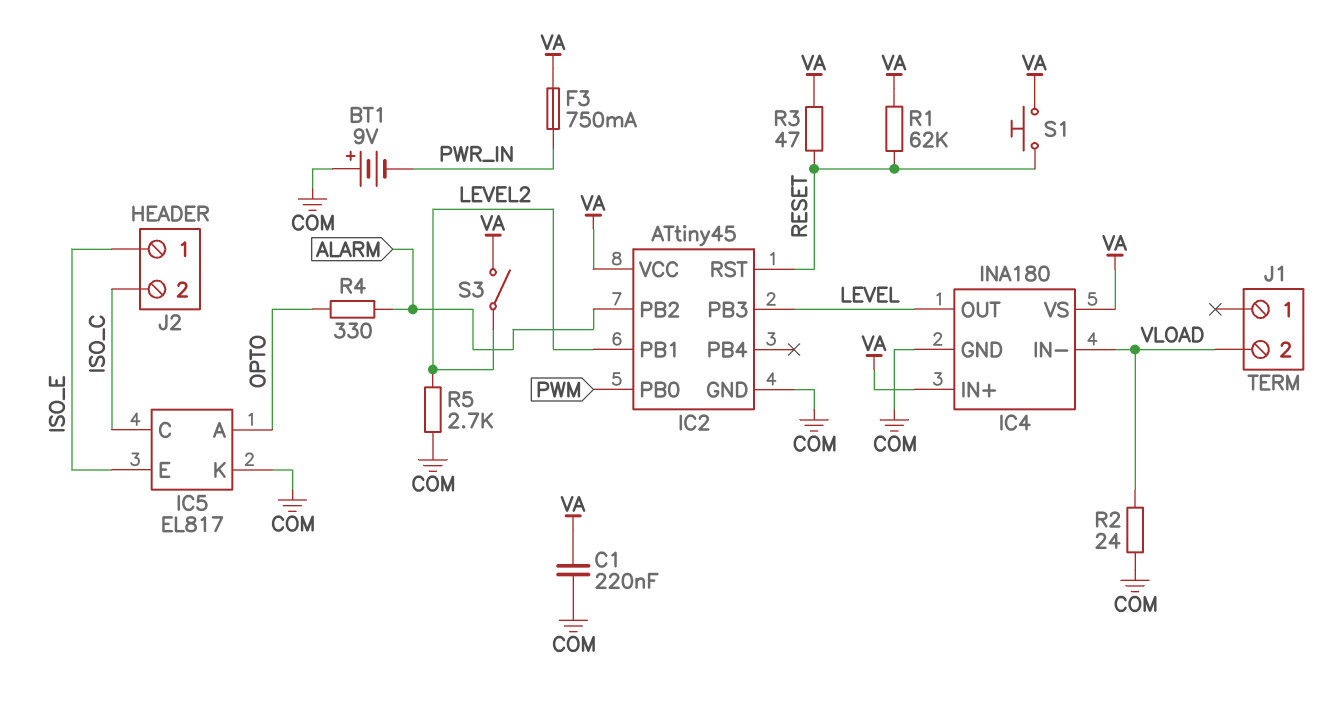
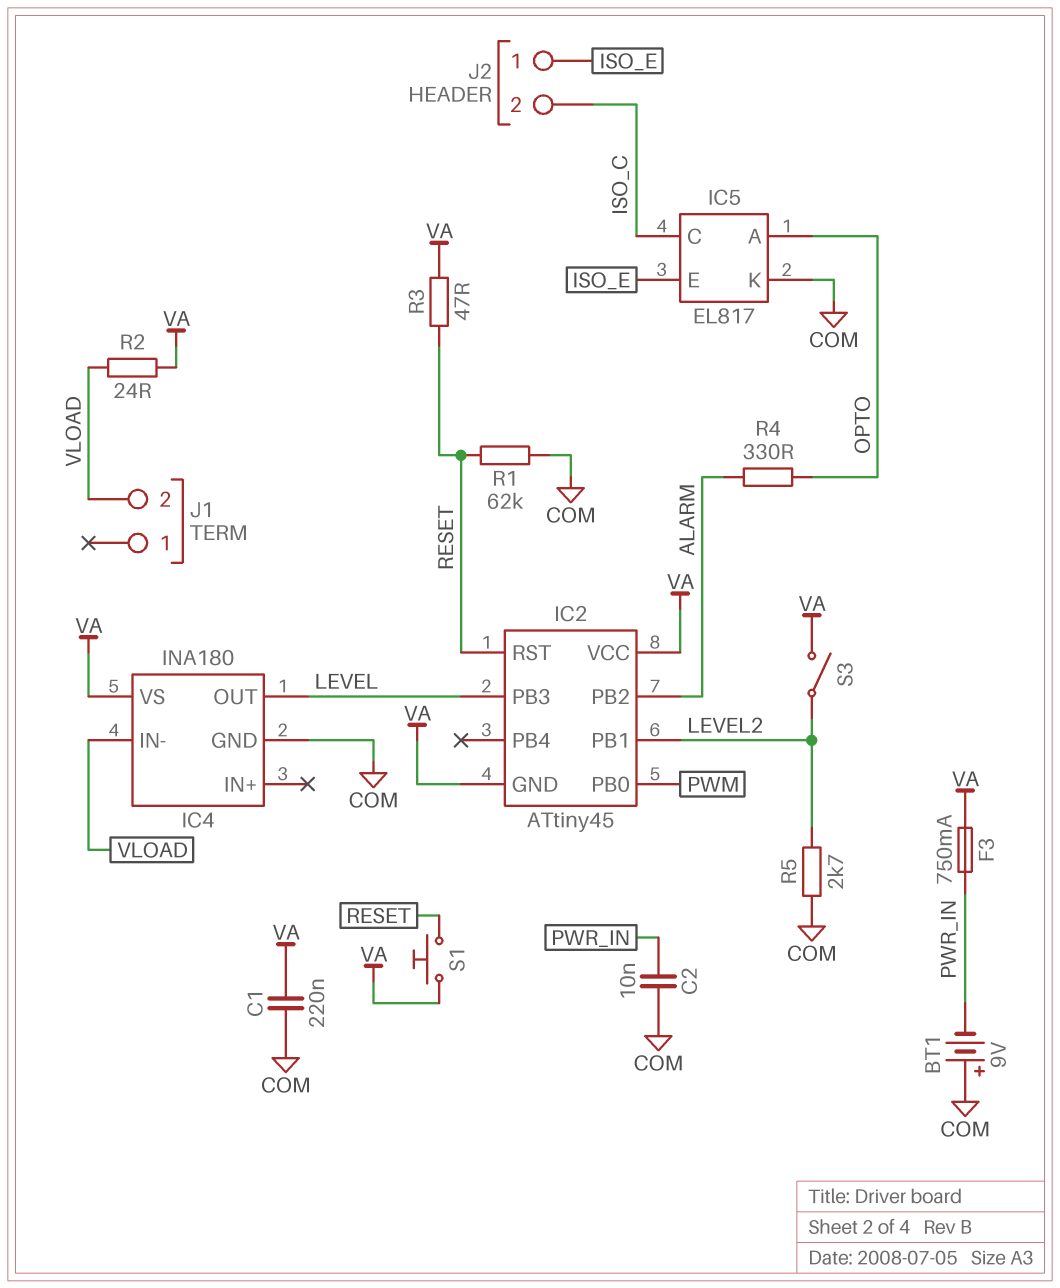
C2: none -> 10nF (COM, PWR_IN)
IC2 pin GND: COM -> VA
IC4 pin IN+: VA -> none
R1: 62k (RESET, VA) -> 62k (COM, RESET)
R2: 24 (COM, VLOAD) -> 24 (VA, VLOAD)

